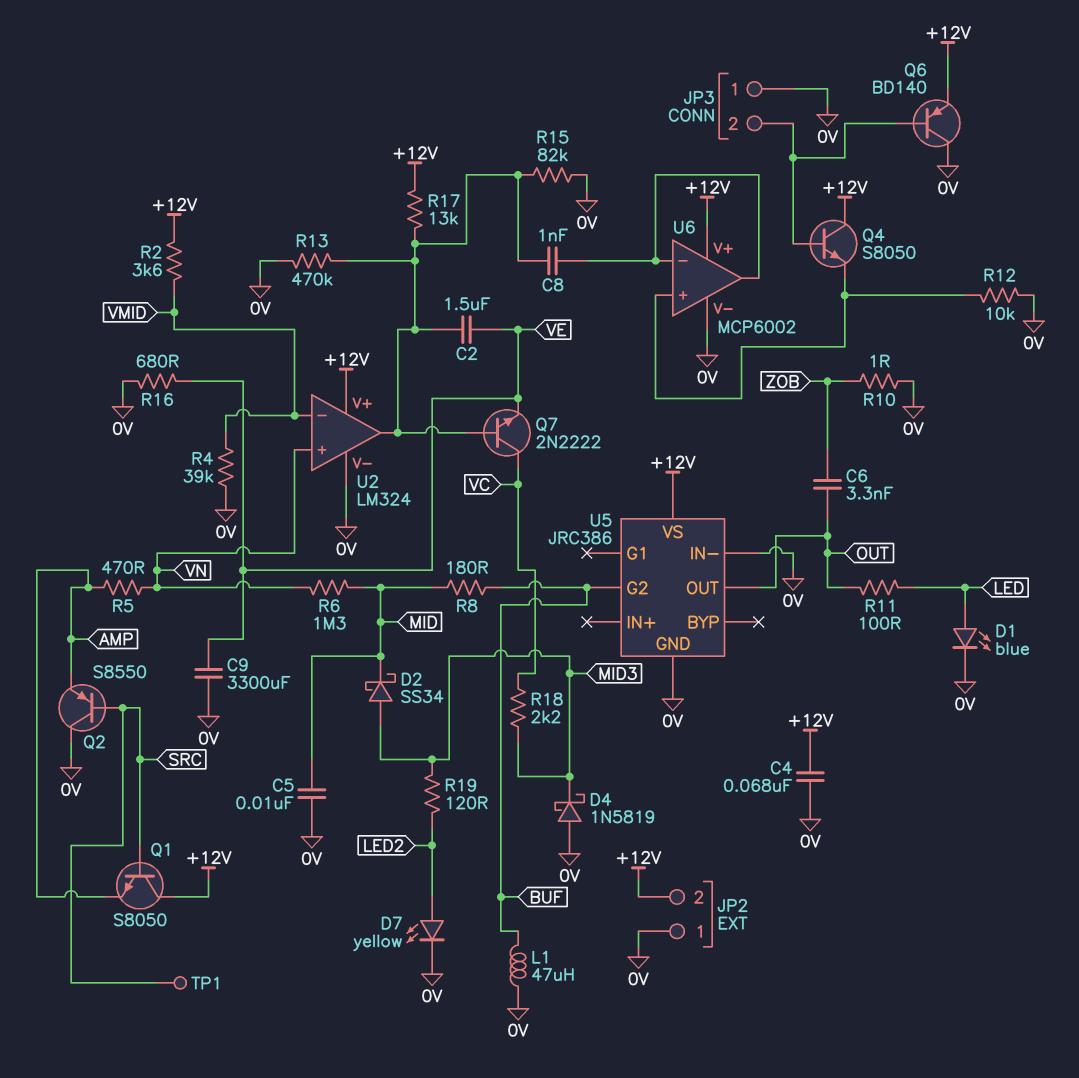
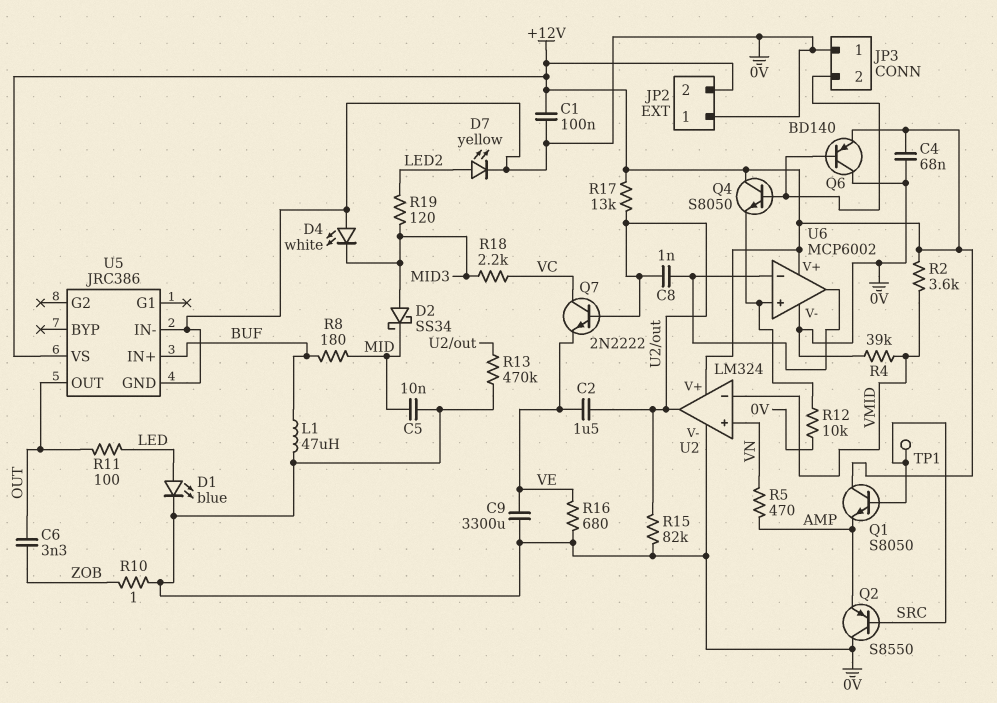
C1: none -> 100nF (+12V, 0V)
D4: schottky 1N5819 (A 0V, K MID3) -> LED white (A 0V, K MID3)
R6: 1.3M (MID, VN) -> none
U5 pin G2: BUF -> none
U5 pin IN+: none -> BUF

